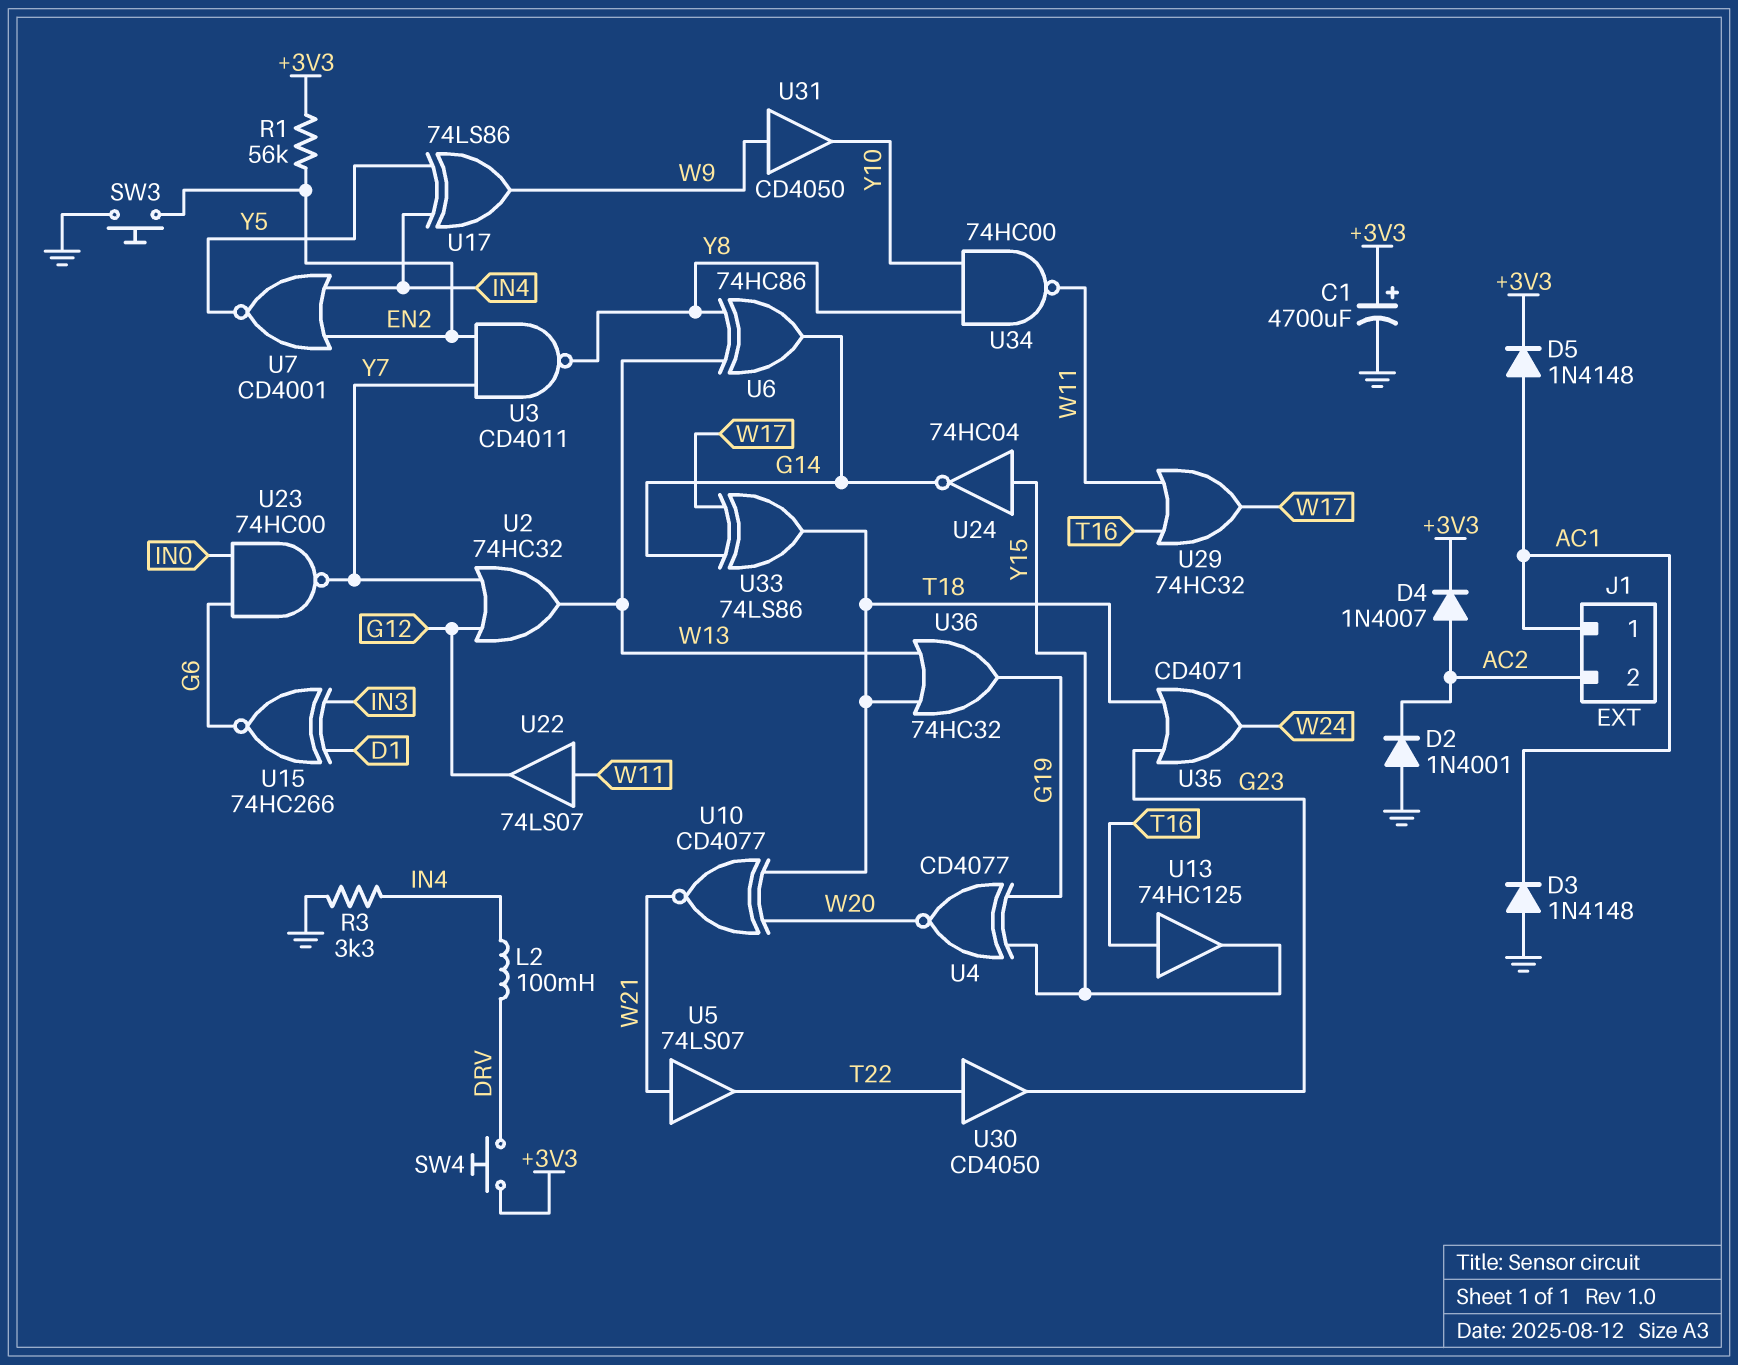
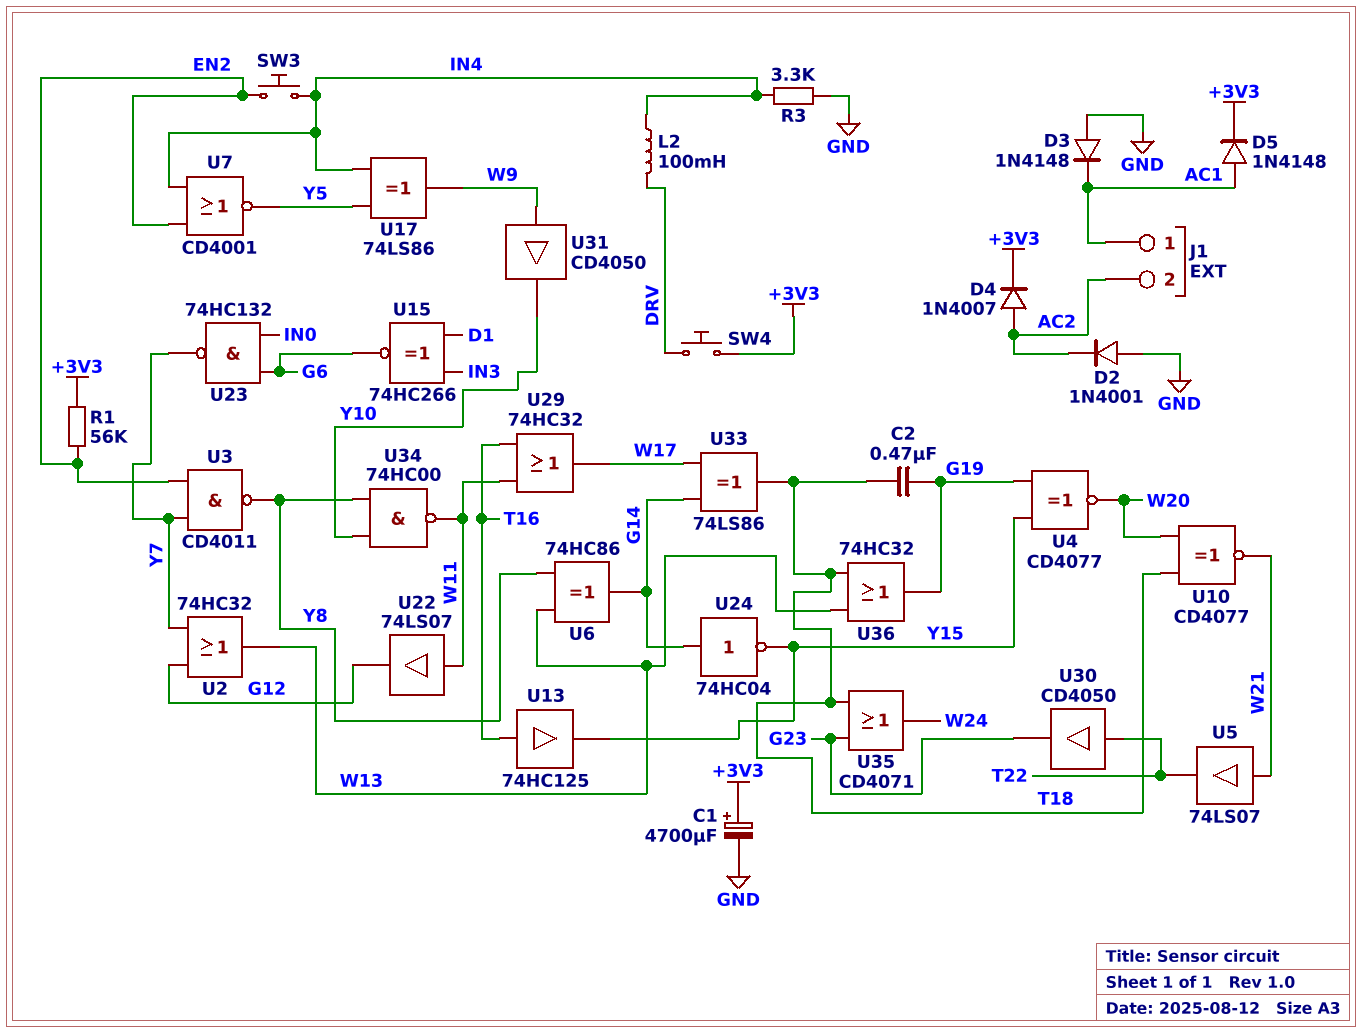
C2: none -> 470nF (G19, T18)
SW3: button (EN2, GND) -> button (EN2, IN4)
U23: NAND 74HC00 (in G6, in IN0, out Y7) -> NAND 74HC132 (in G6, in IN0, out Y7)
U24: NOT 74HC04 (in Y15, out G14) -> NOT 74HC04 (in G14, out Y15)

